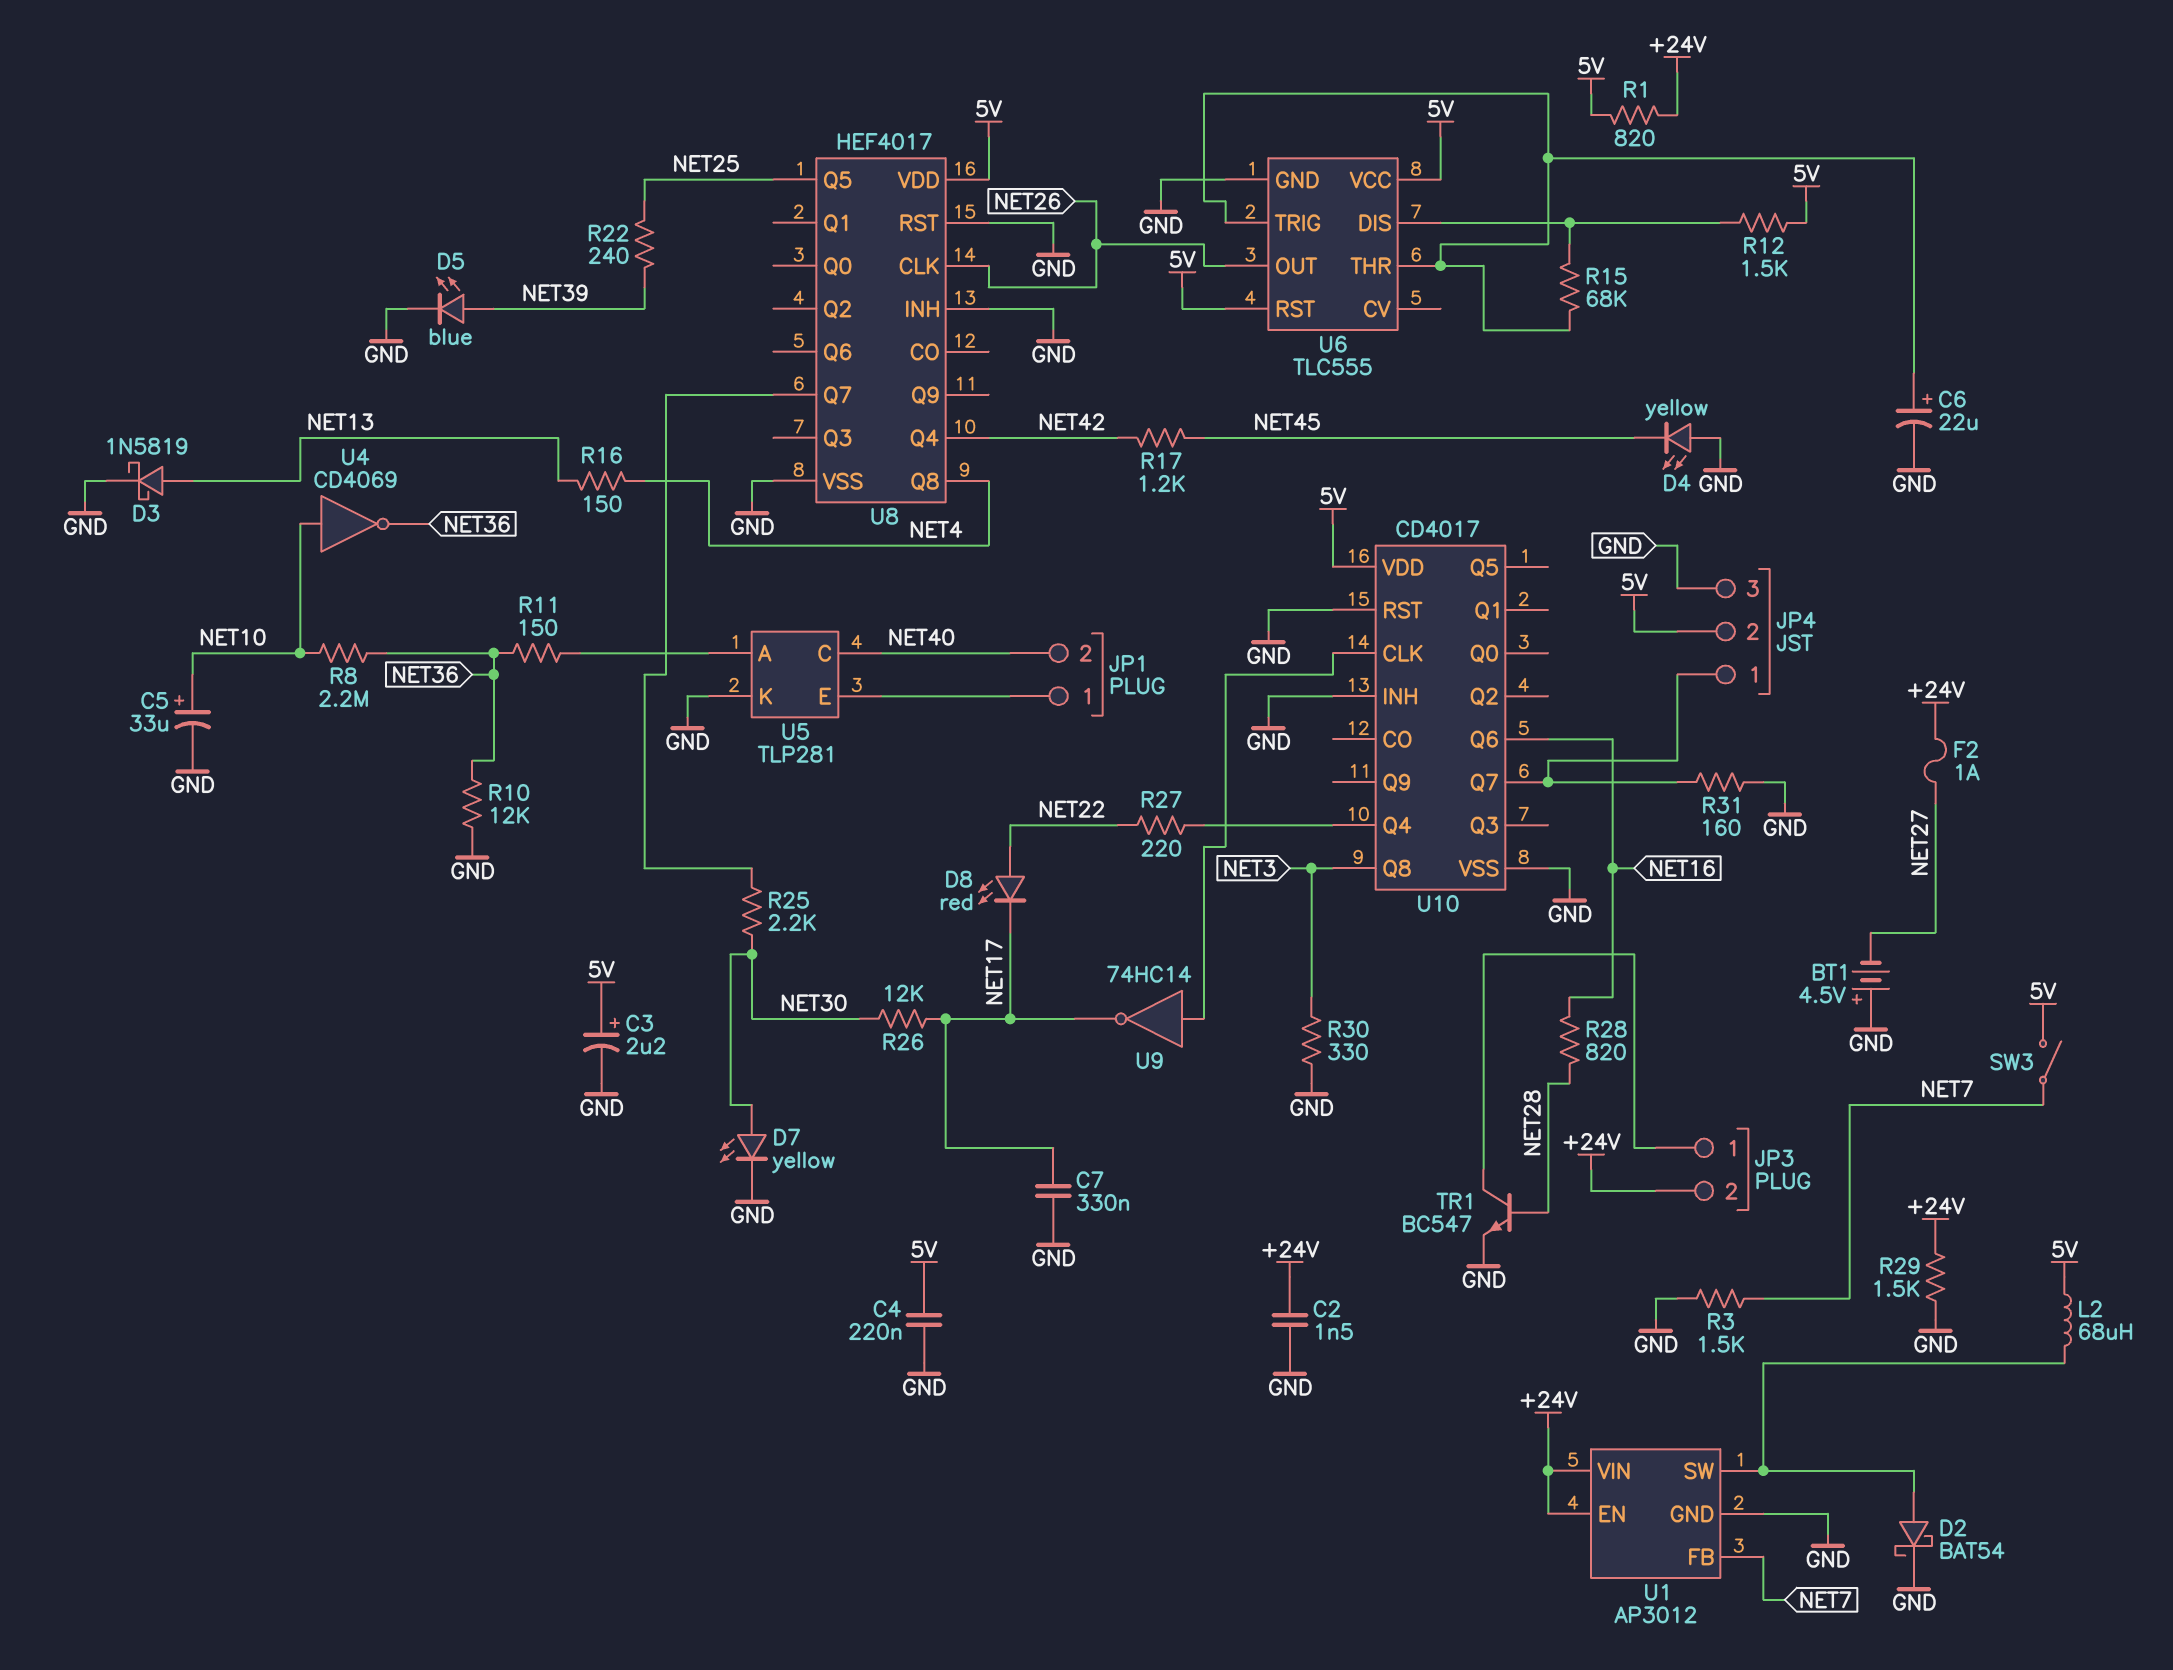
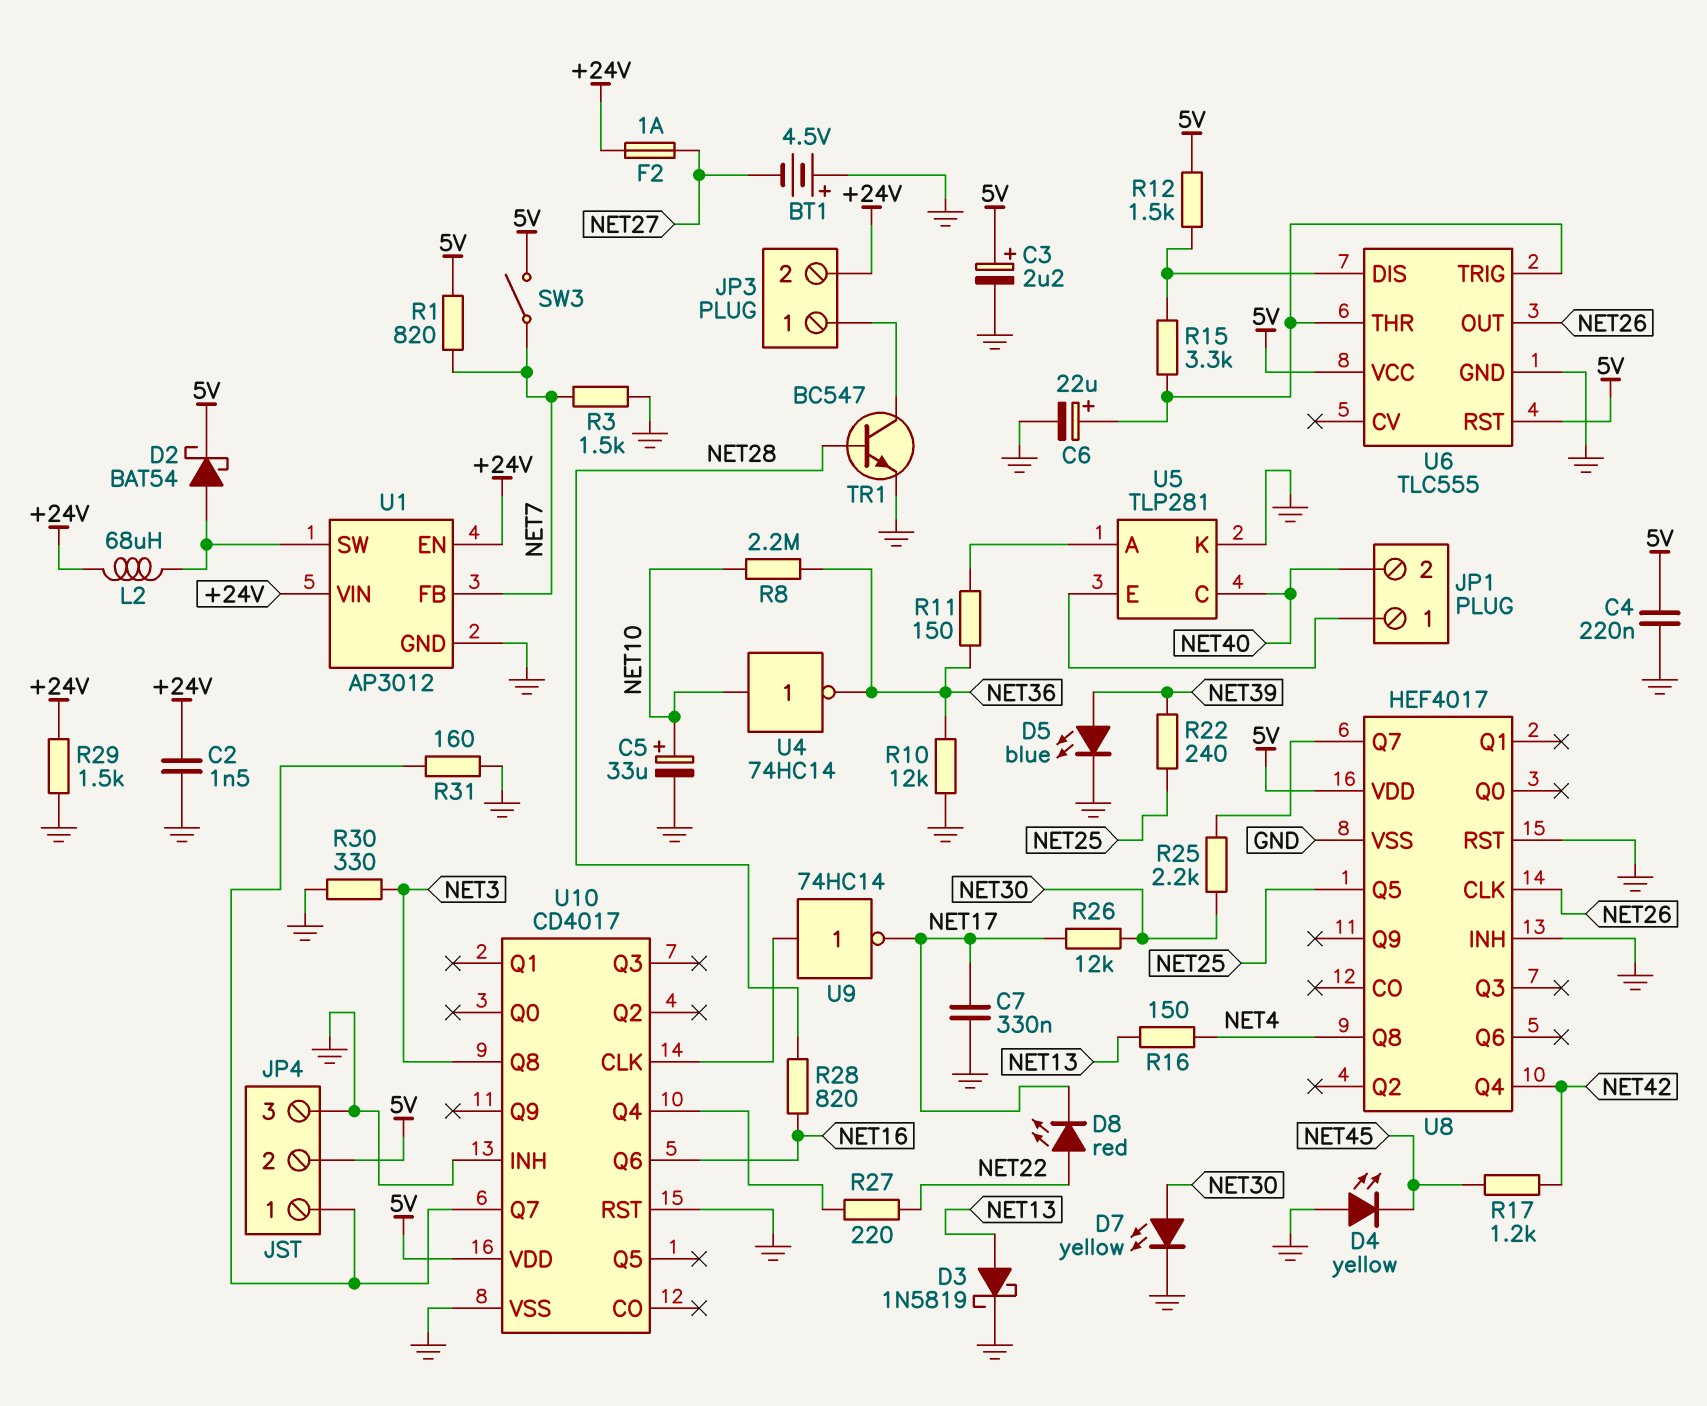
D2: schottky BAT54 (A U1/SW, K GND) -> schottky BAT54 (A U1/SW, K 5V)
L2: 68uH (5V, U1/SW) -> 68uH (+24V, U1/SW)
R1: 820 (+24V, 5V) -> 820 (5V, NET7)
R15: 68k (U6/DIS, U6/THR) -> 3.3k (U6/DIS, U6/THR)
U4: NOT CD4069 (in NET10, out NET36) -> NOT 74HC14 (in NET10, out NET36)

